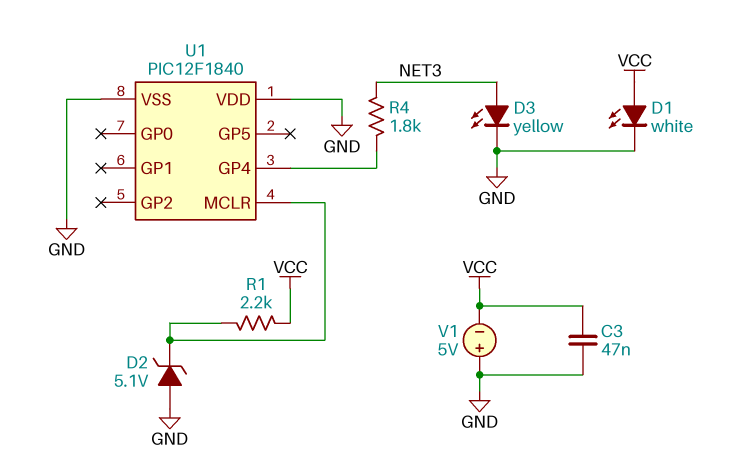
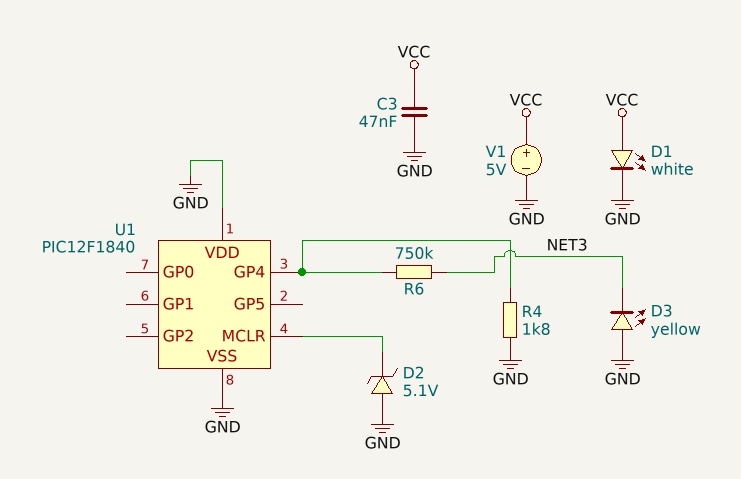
D3: LED yellow (A NET3, K GND) -> LED yellow (A GND, K NET3)
R1: 2.2k (U1/MCLR, VCC) -> none
R4: 1.8k (NET3, U1/GP4) -> 1.8k (GND, U1/GP4)
R6: none -> 750k (NET3, U1/GP4)
V1: 5V (plus GND, minus VCC) -> 5V (plus VCC, minus GND)

